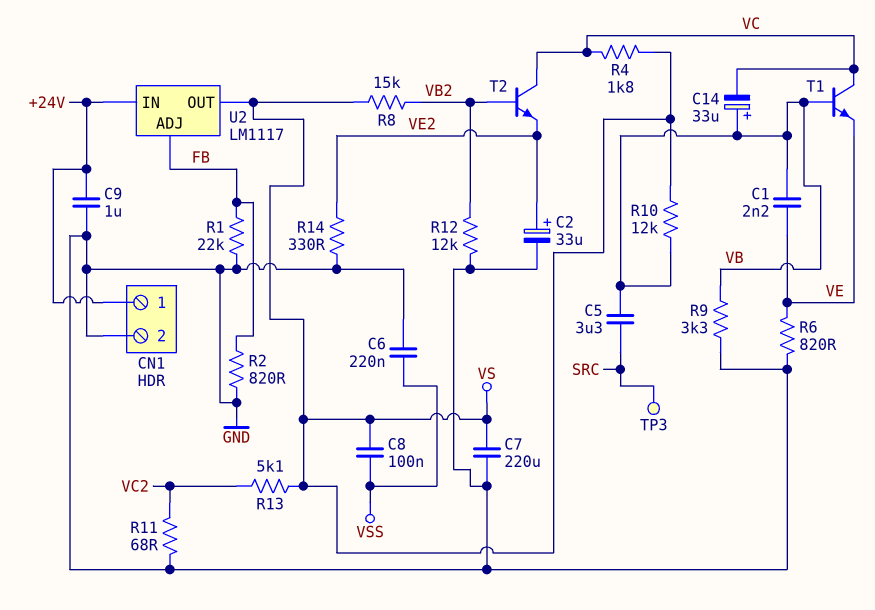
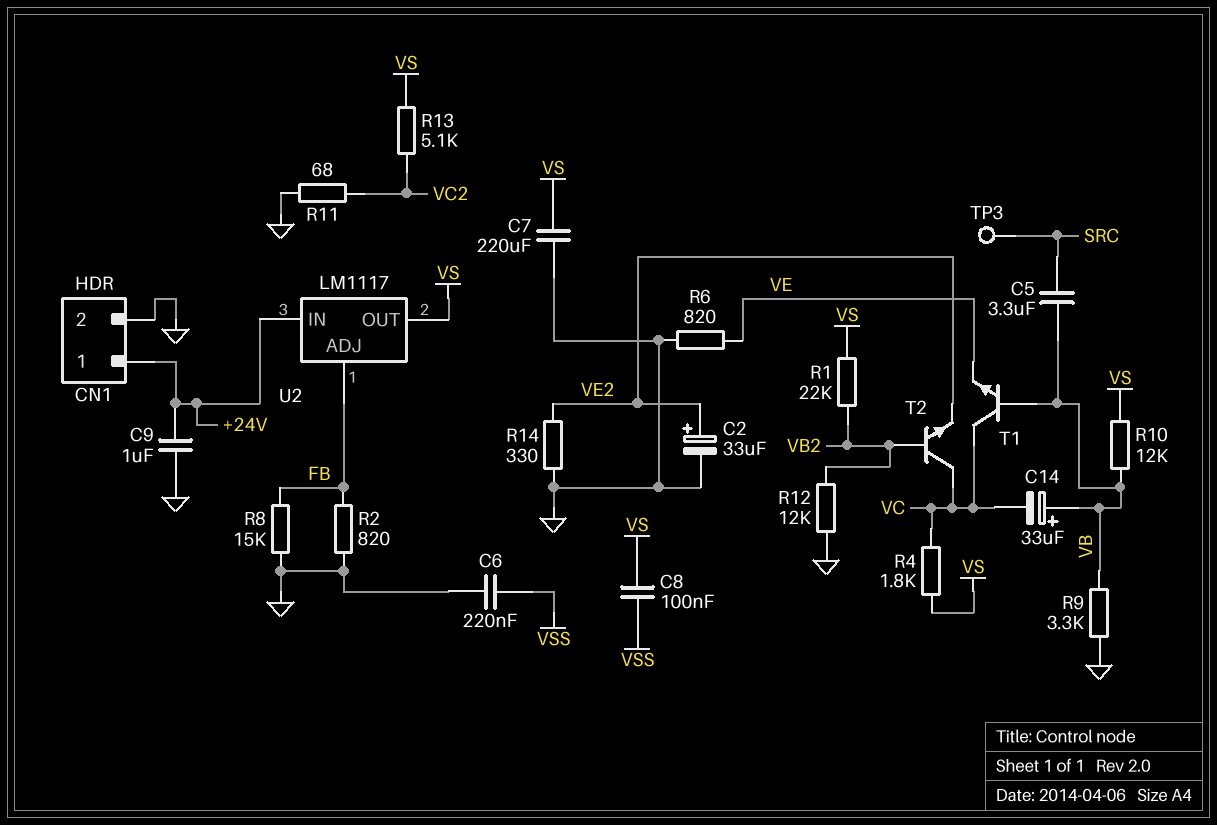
C1: 2.2nF (VB, VE) -> none
R1: 22k (FB, GND) -> 22k (VB2, VS)
R8: 15k (VB2, VS) -> 15k (FB, GND)

